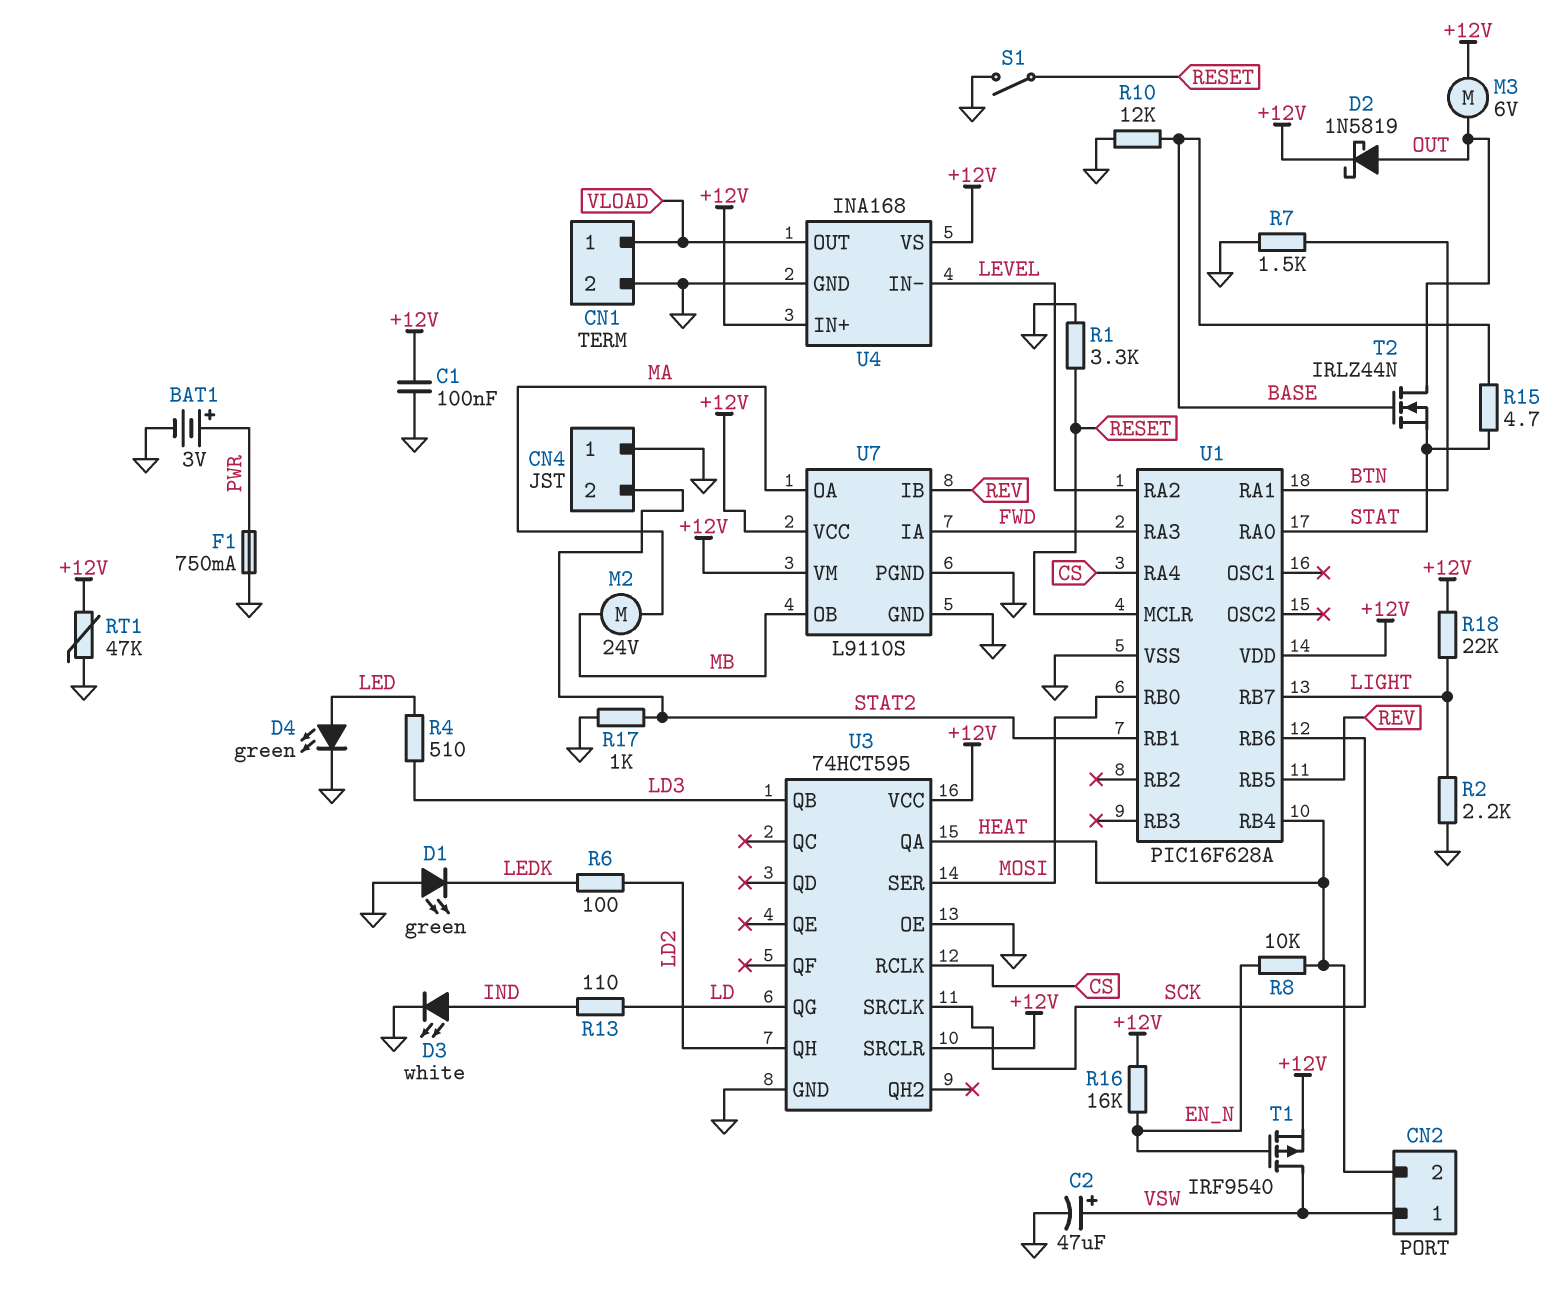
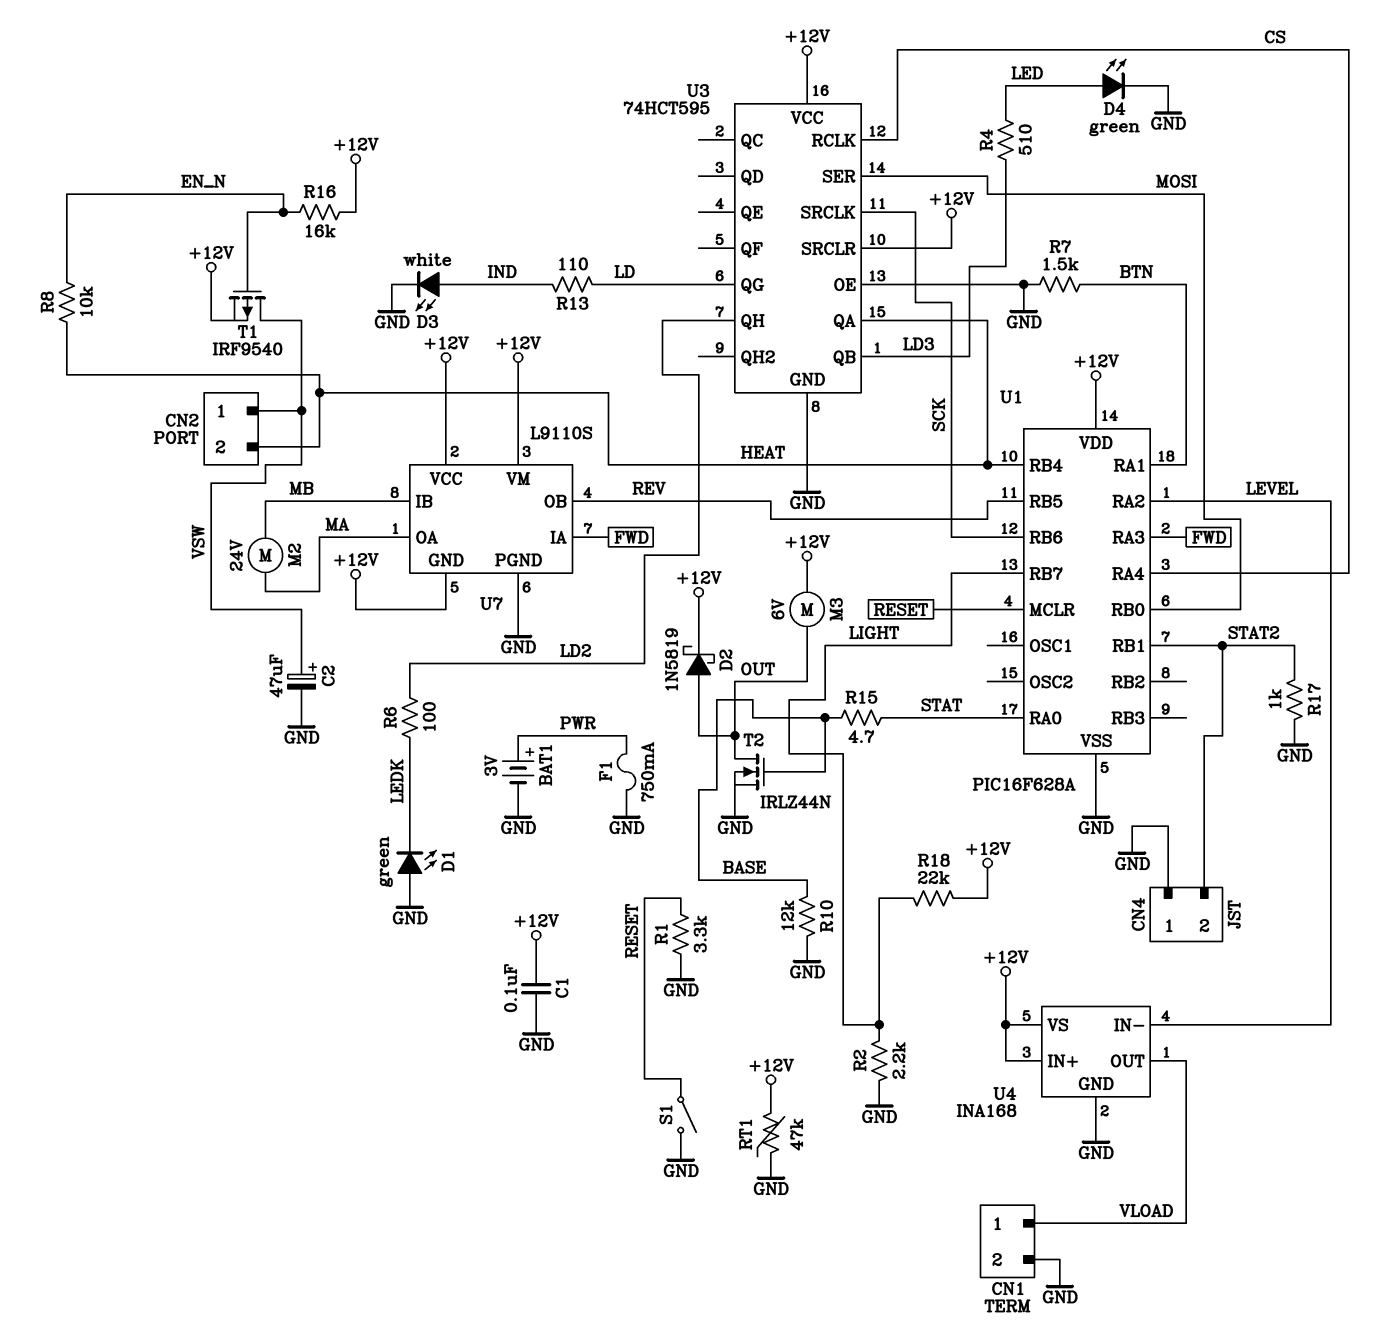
T2: NMOS IRLZ44N (G BASE, D OUT, S STAT) -> NMOS IRLZ44N (G BASE, D OUT, S GND)
U7 pin GND: GND -> +12V
U7 pin IB: REV -> MB
U7 pin OB: MB -> REV

